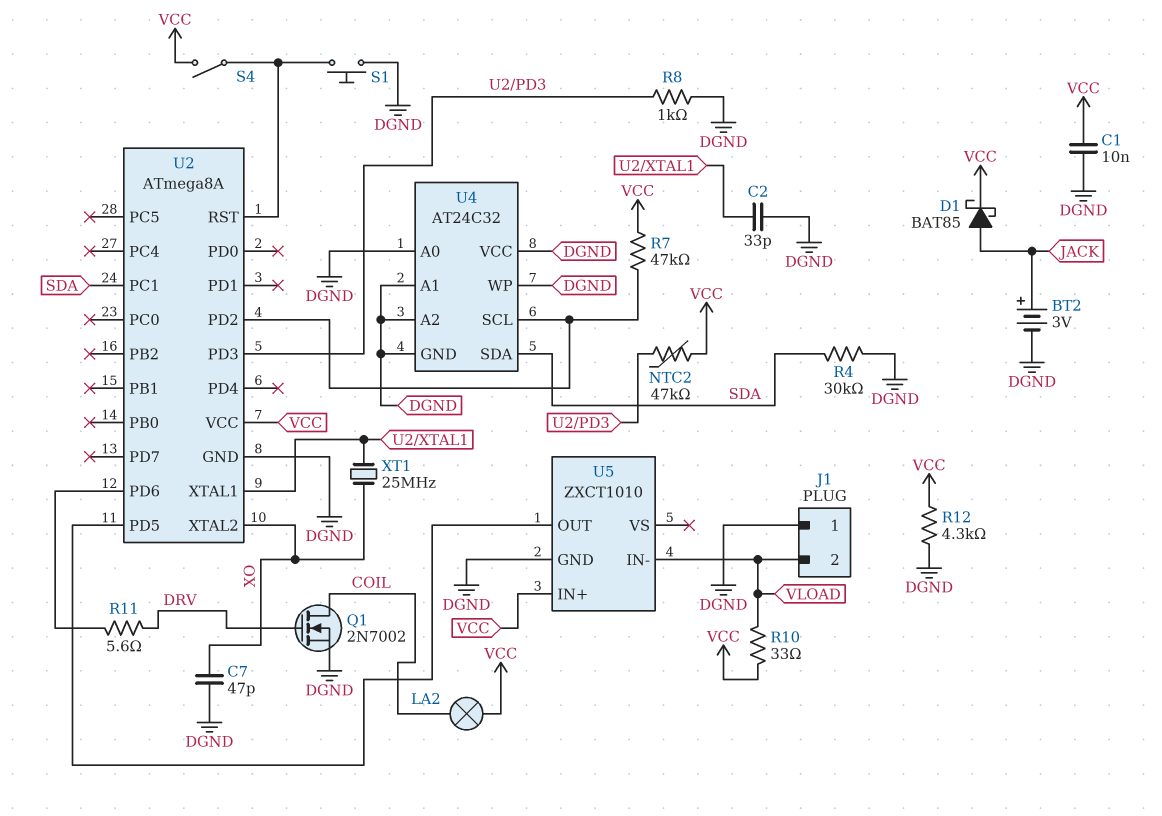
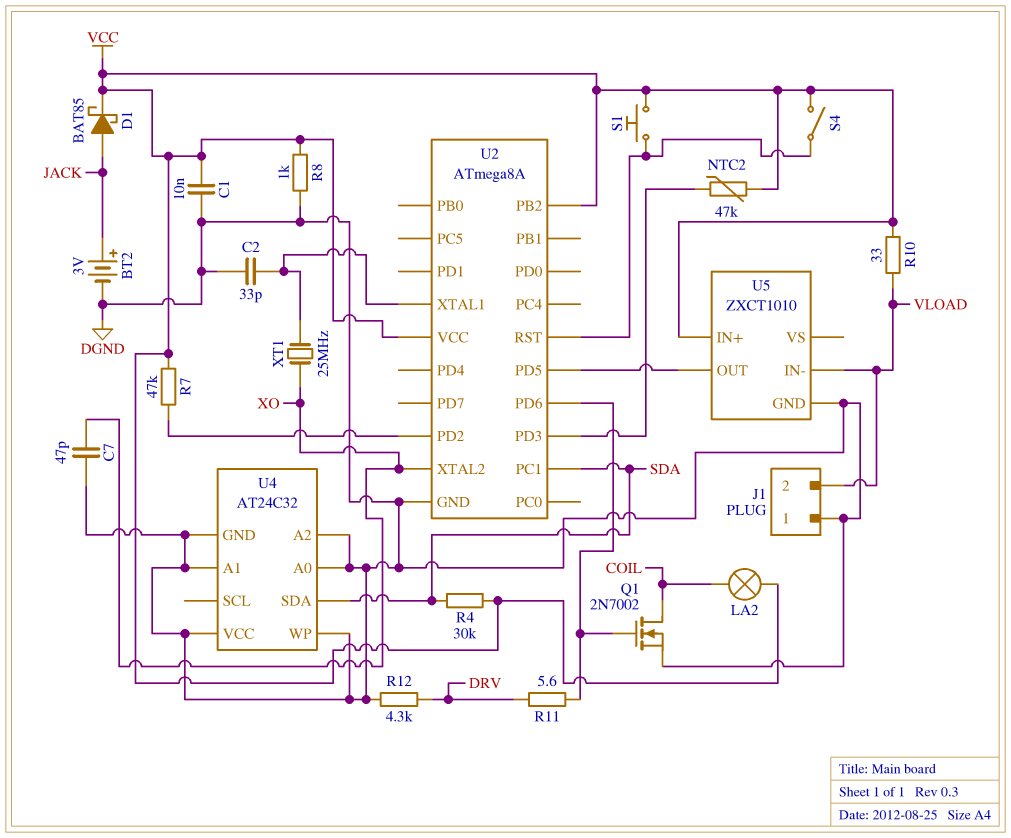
Q1: NMOS 2N7002 (G DRV, D COIL, S DGND) -> NMOS 2N7002 (G U2/PD6, D COIL, S DGND)
R4: 30k (DGND, SDA) -> 30k (SDA, VCC)
R8: 1k (DGND, U2/PD3) -> 1k (DGND, VCC)
R12: 4.3k (DGND, VCC) -> 4.3k (DGND, DRV)
S1: button (DGND, U2/RST) -> button (U2/RST, VCC)
U2 pin PB2: none -> VCC
U4 pin SCL: U2/PD2 -> none

